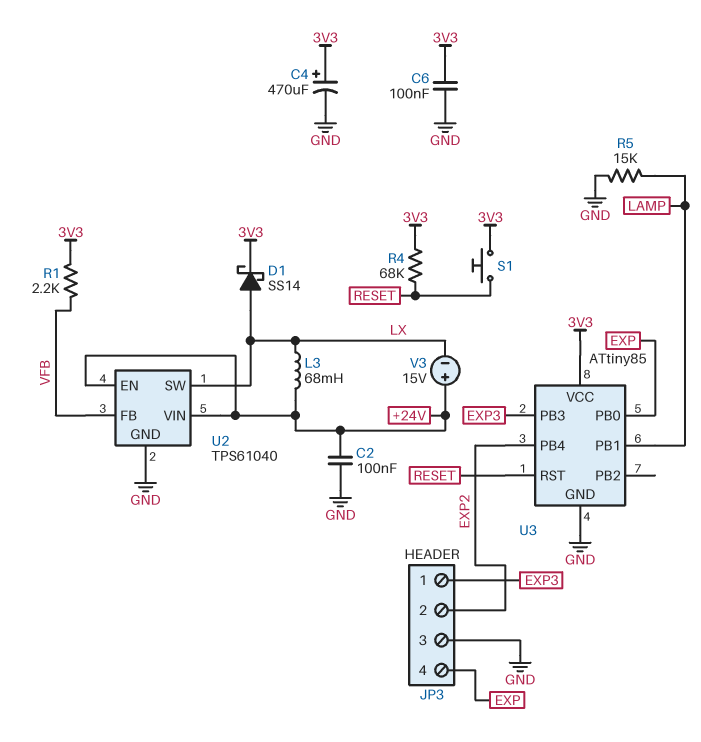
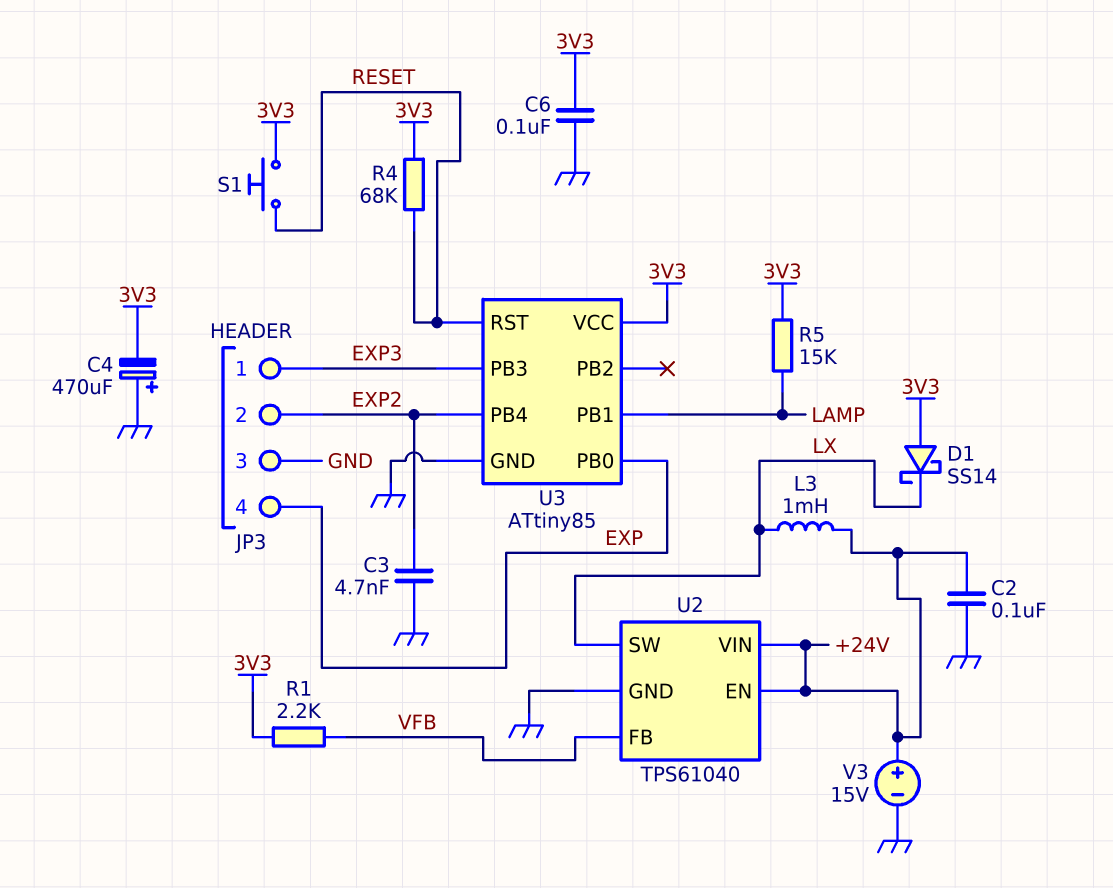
C3: none -> 4.7nF (EXP2, GND)
C4: 470uF (plus 3V3, minus GND) -> 470uF (plus GND, minus 3V3)
D1: schottky SS14 (A LX, K 3V3) -> schottky SS14 (A 3V3, K LX)
L3: 68mH (+24V, LX) -> 1mH (+24V, LX)
R5: 15k (GND, LAMP) -> 15k (3V3, LAMP)
V3: 15V (plus +24V, minus LX) -> 15V (plus +24V, minus GND)

